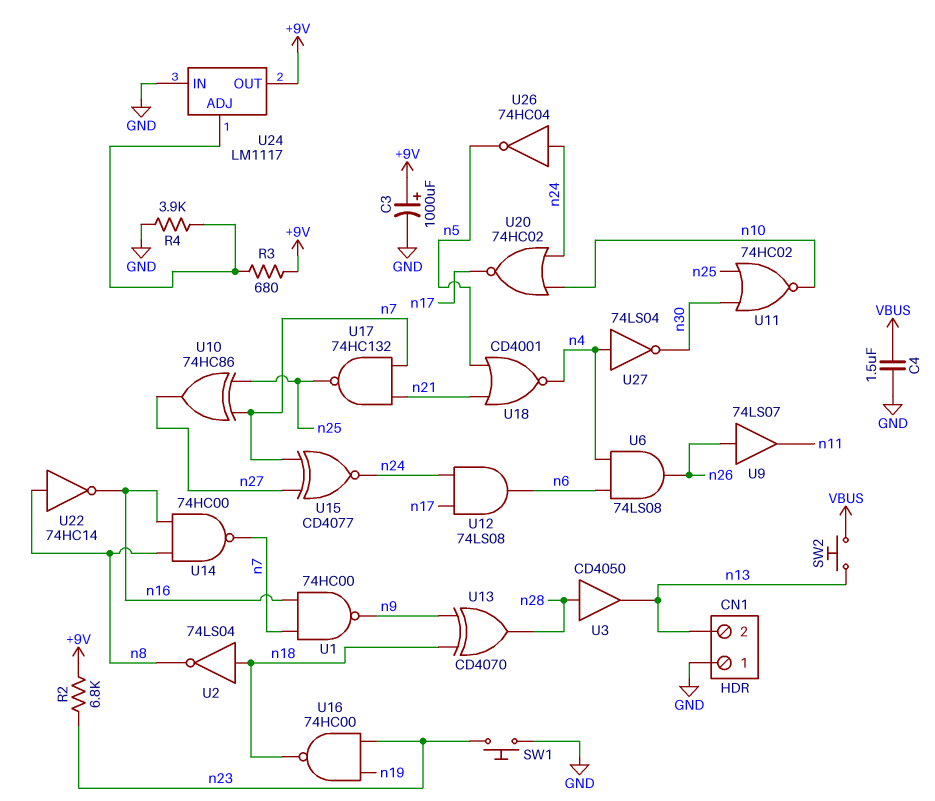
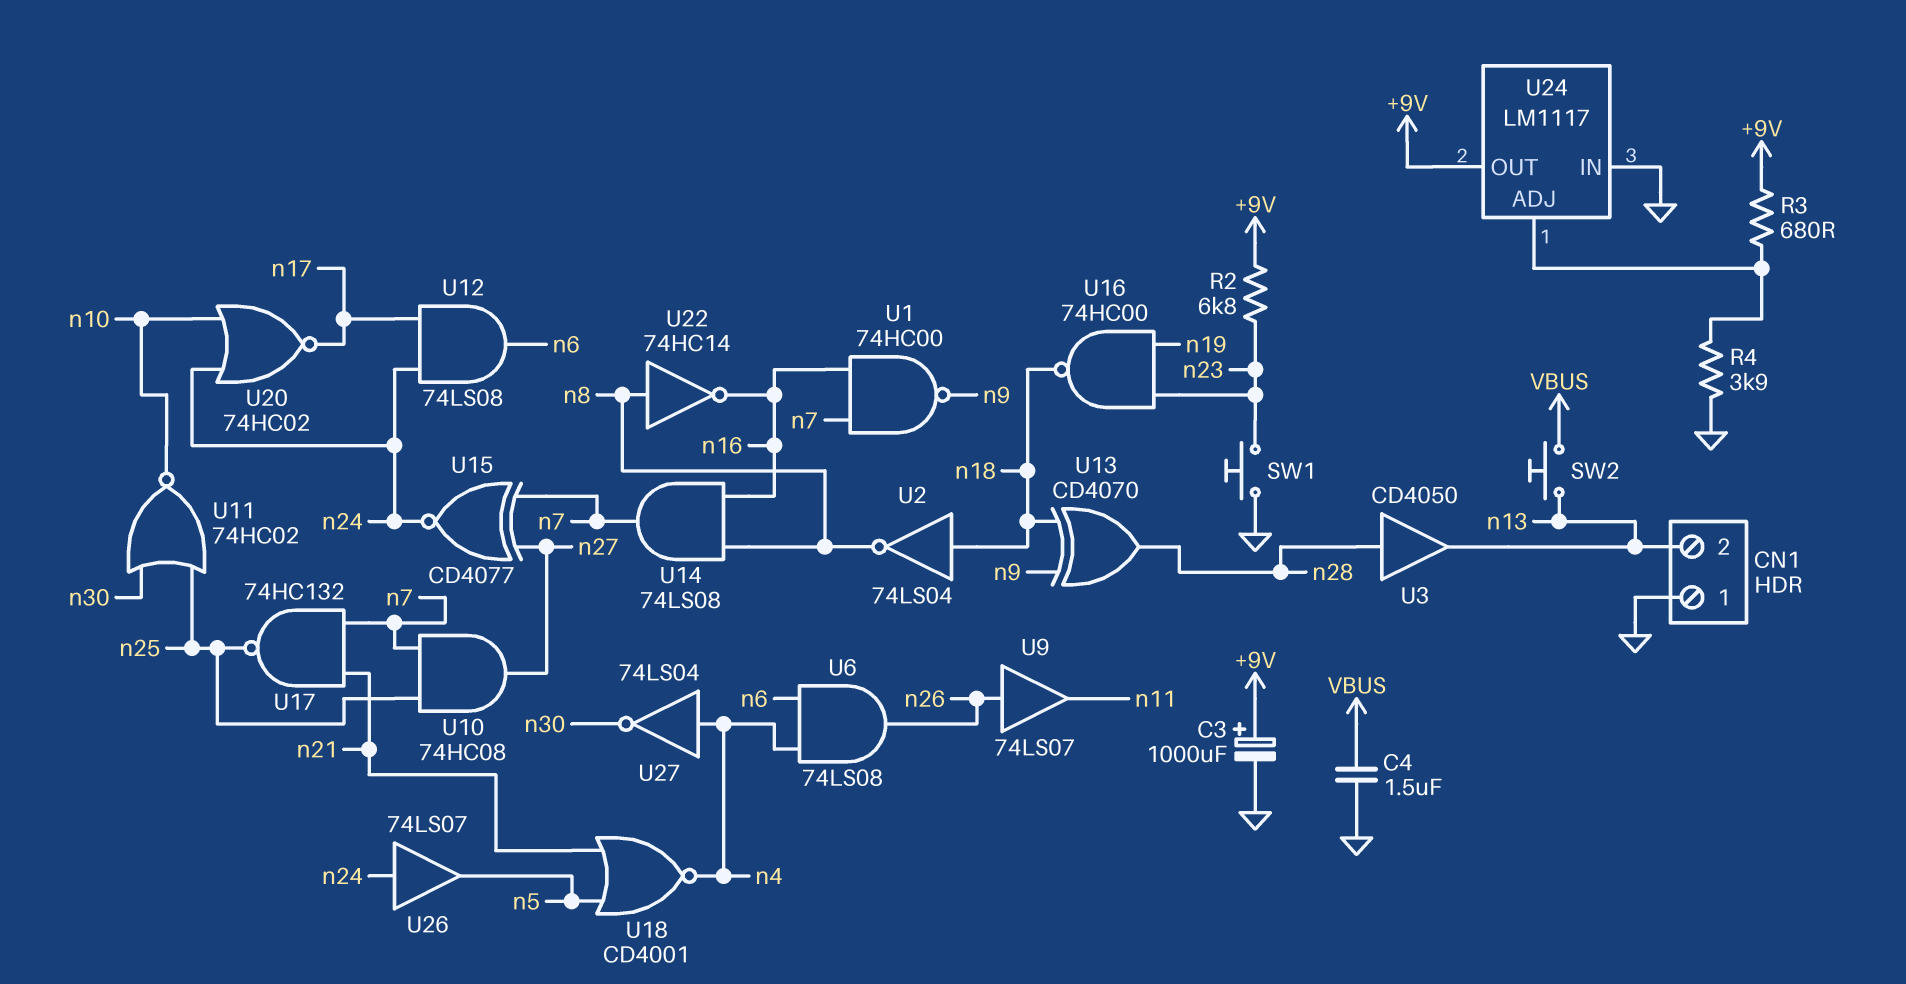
U10: XOR 74HC86 (in n7, in n25, out n27) -> AND 74HC08 (in n7, in n25, out n27)
U14: NAND 74HC00 (in n8, in n16, out n7) -> AND 74LS08 (in n8, in n16, out n7)
U26: NOT 74HC04 (in n24, out n5) -> buffer 74LS07 (in n24, out n5)

